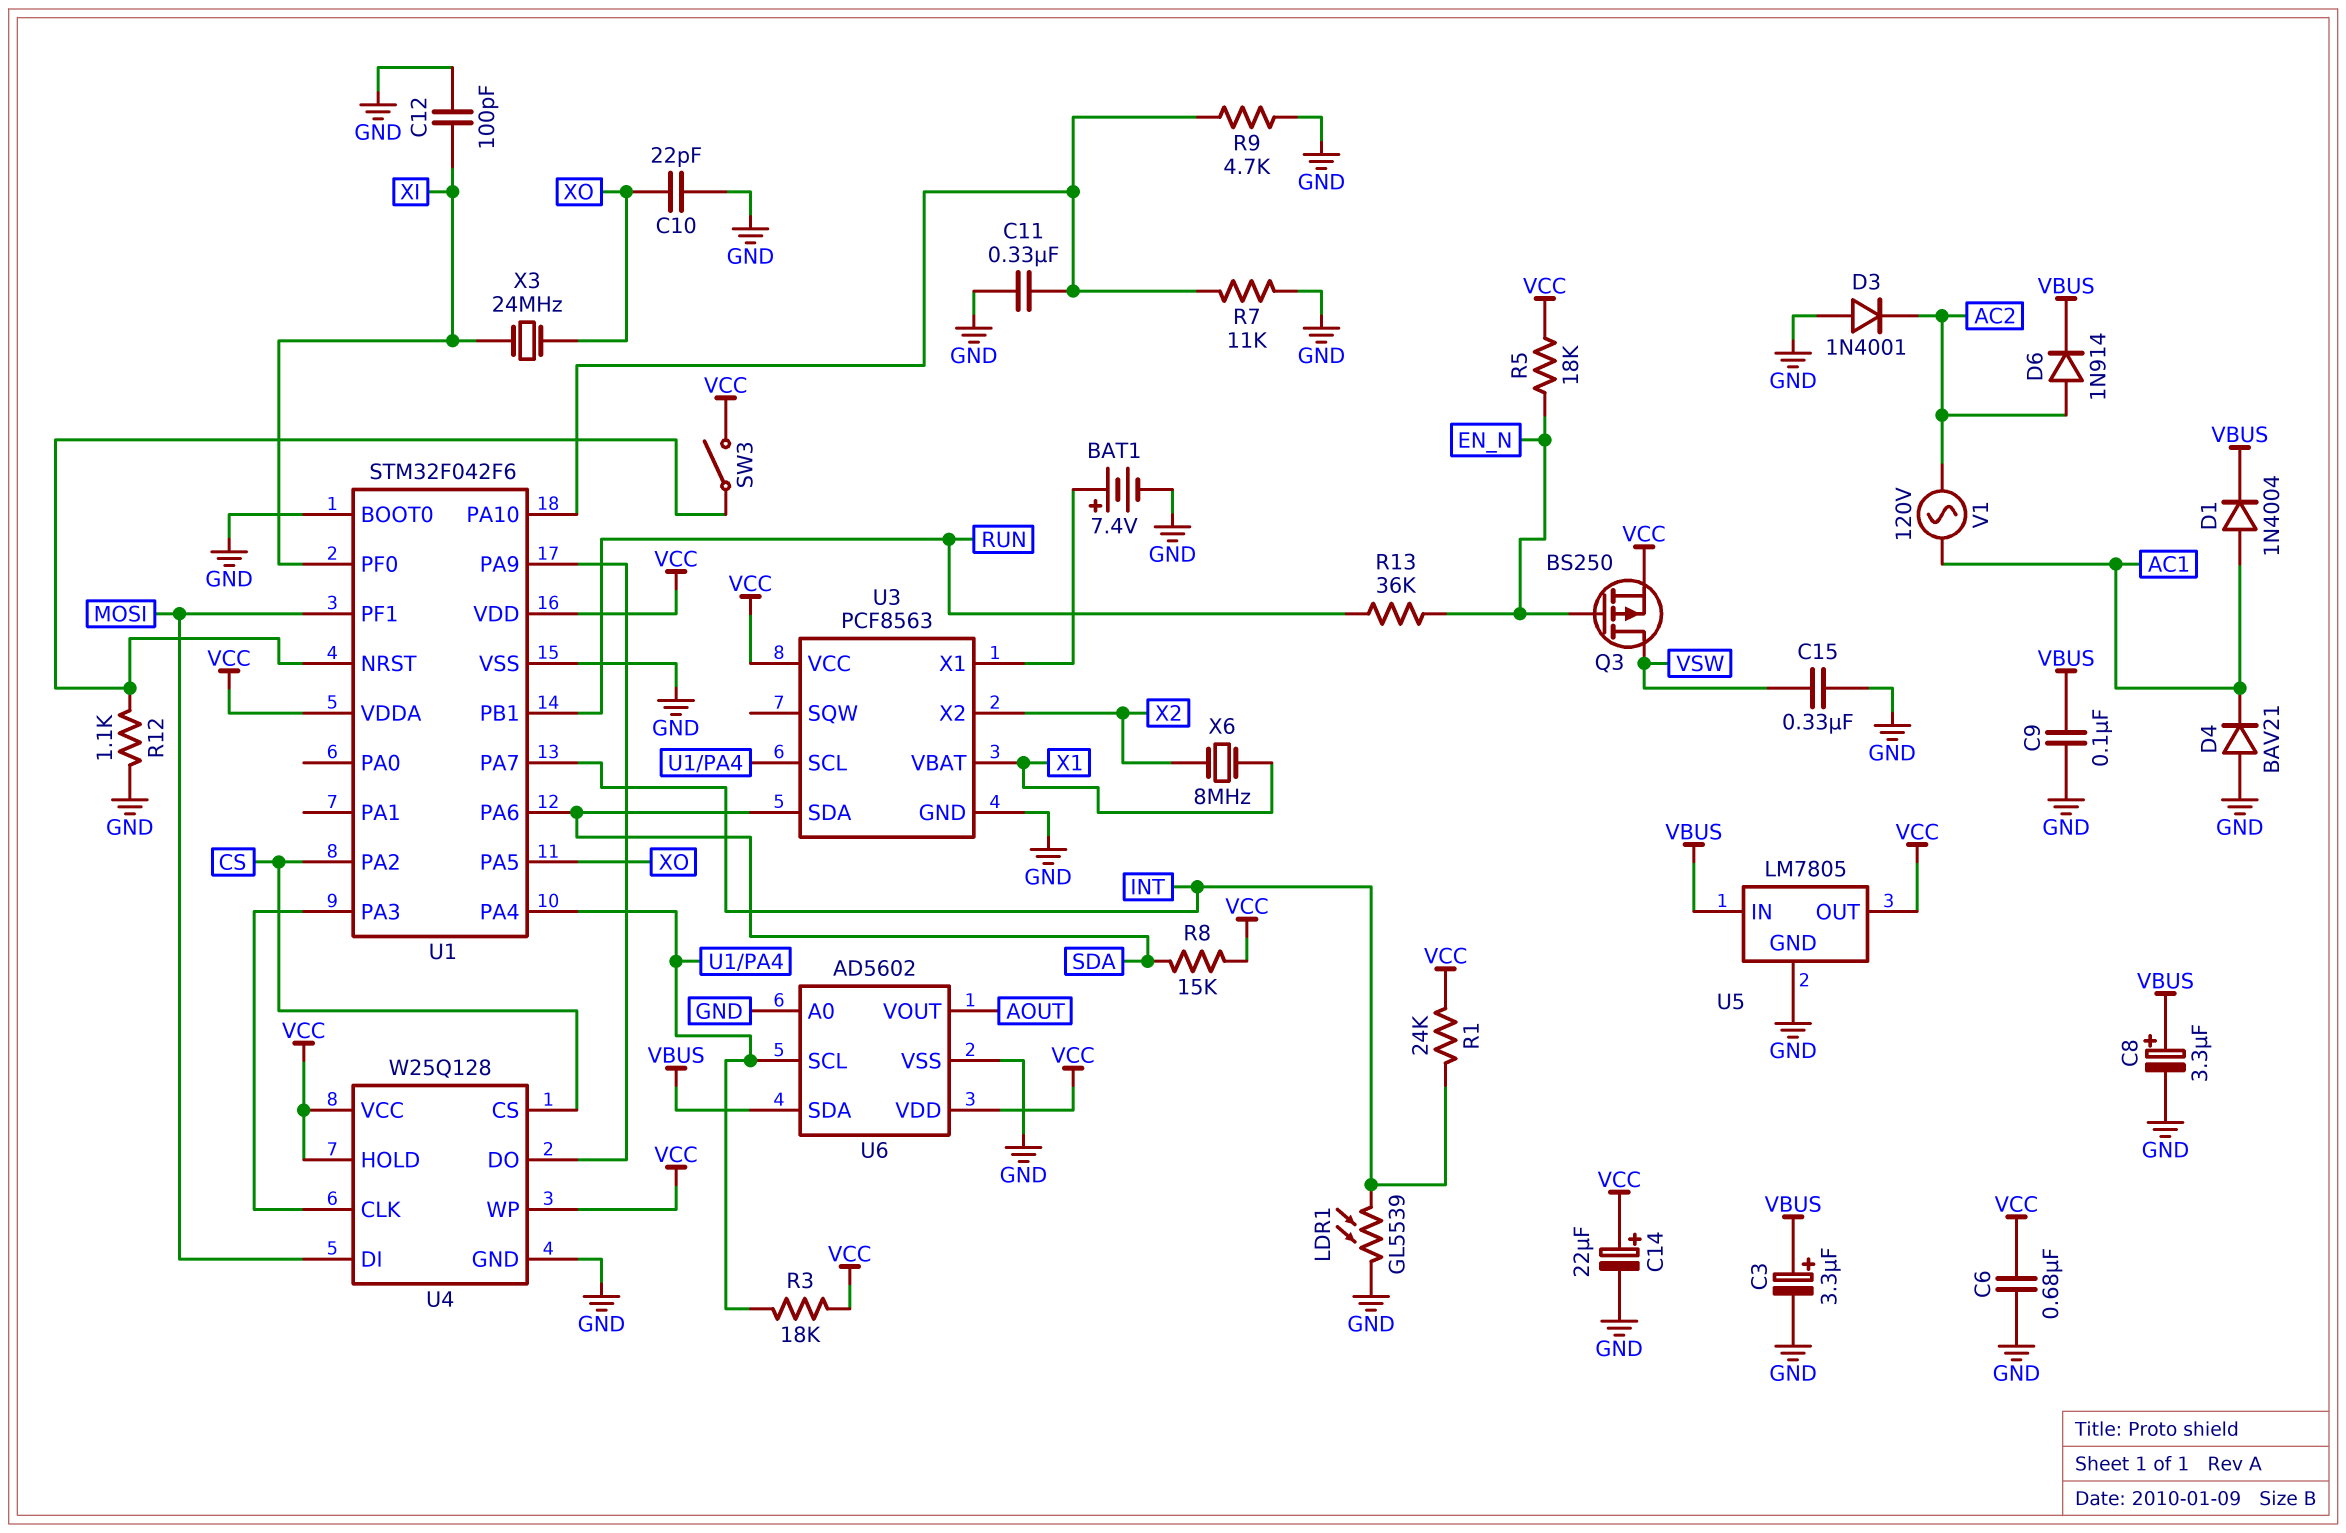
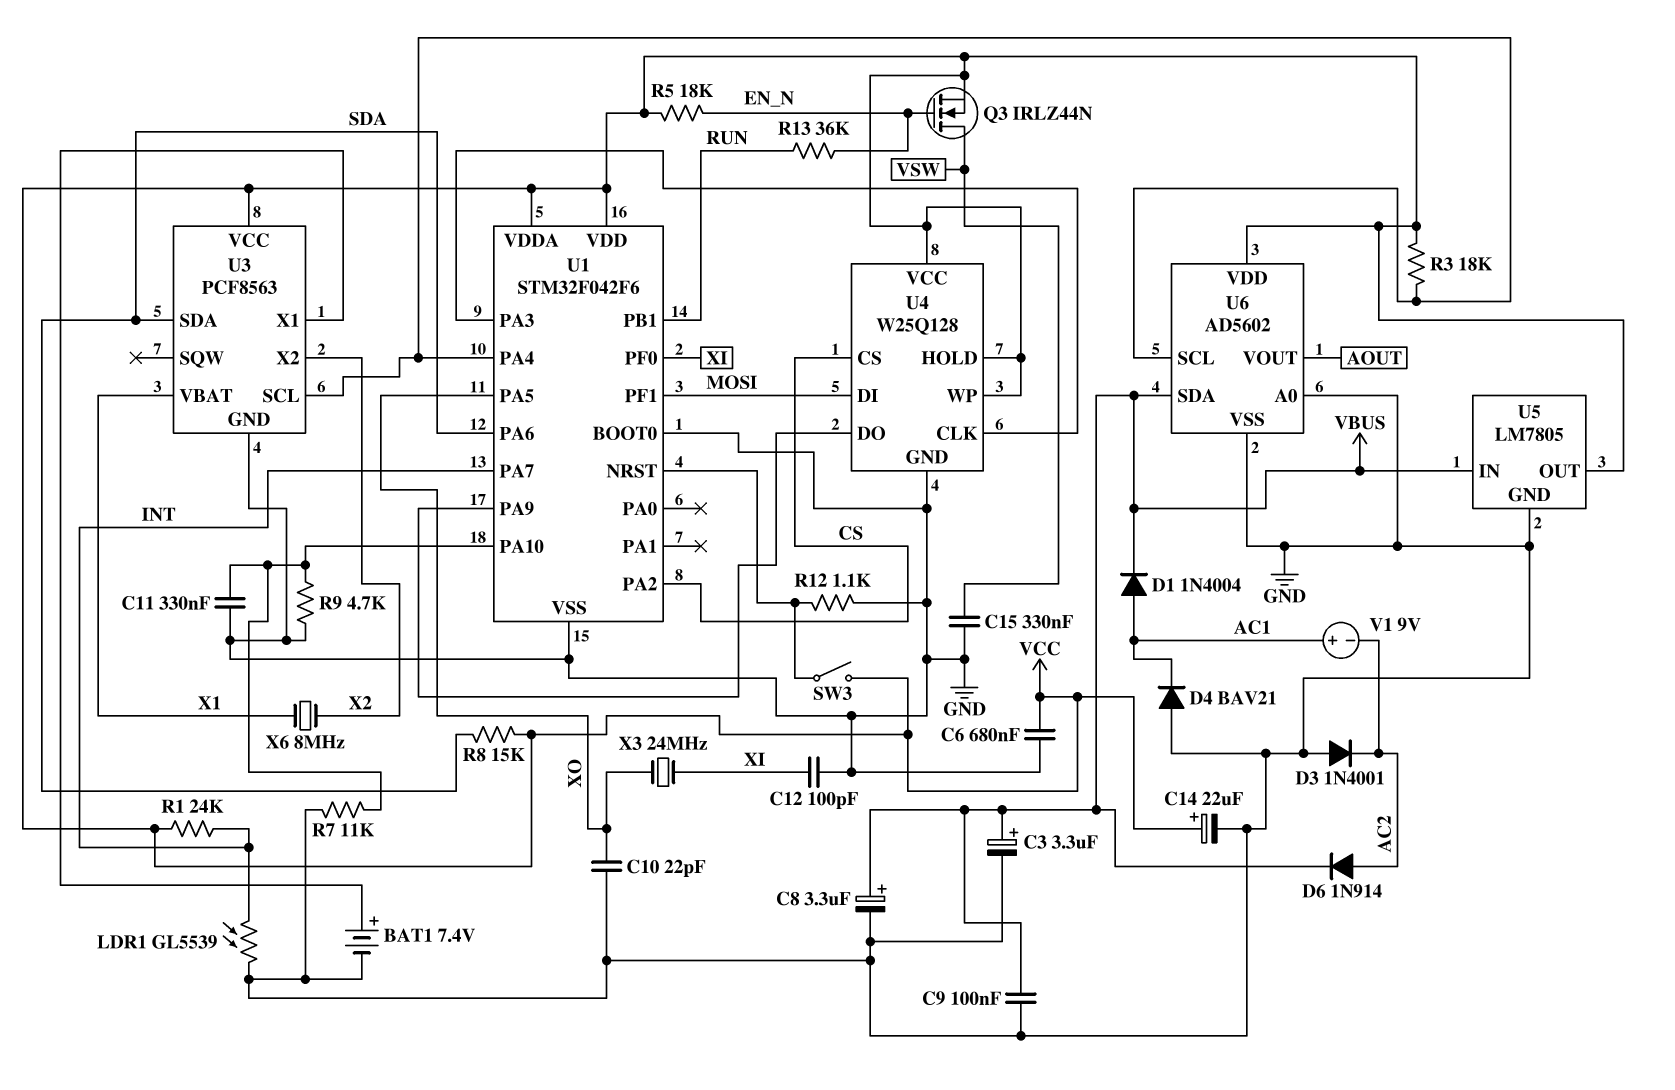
Q3: PMOS BS250 (G EN_N, D VSW, S VCC) -> NMOS IRLZ44N (G EN_N, D VSW, S VCC)
V1: AC 120V (AC1, AC2) -> 9V (plus AC1, minus AC2)

